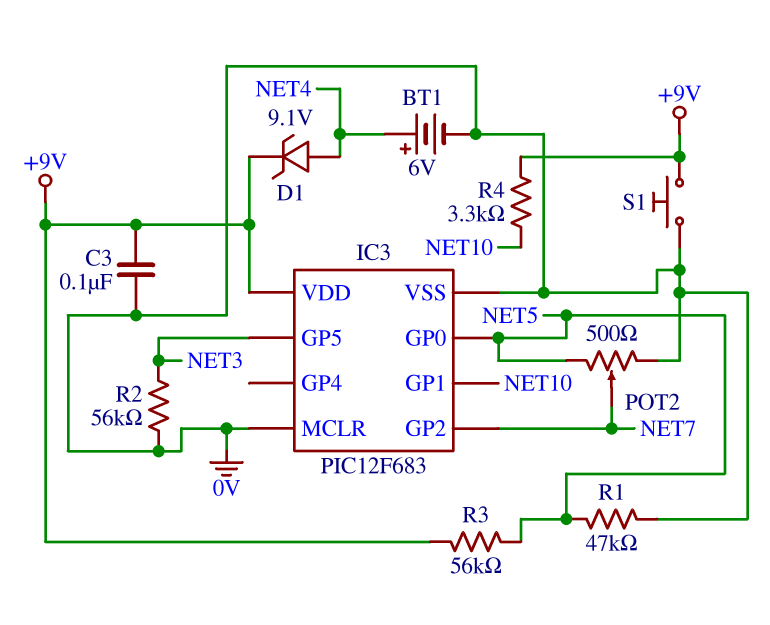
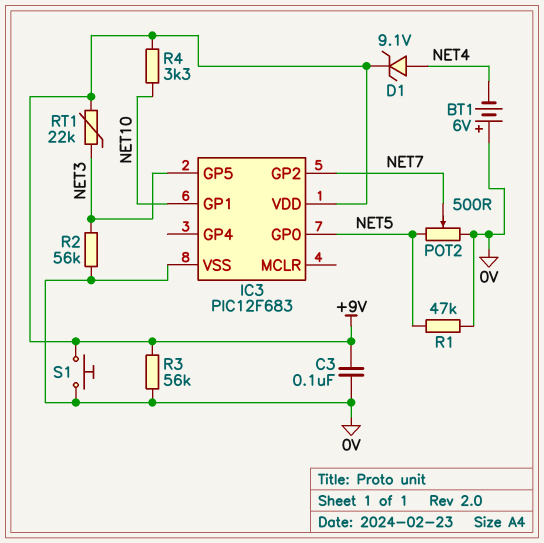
BT1: 6V (plus NET4, minus 0V) -> 6V (plus 0V, minus NET4)
IC3 pin MCLR: 0V -> none
R3: 56k (+9V, NET5) -> 56k (+9V, 0V)
RT1: none -> 22k (+9V, NET3)

